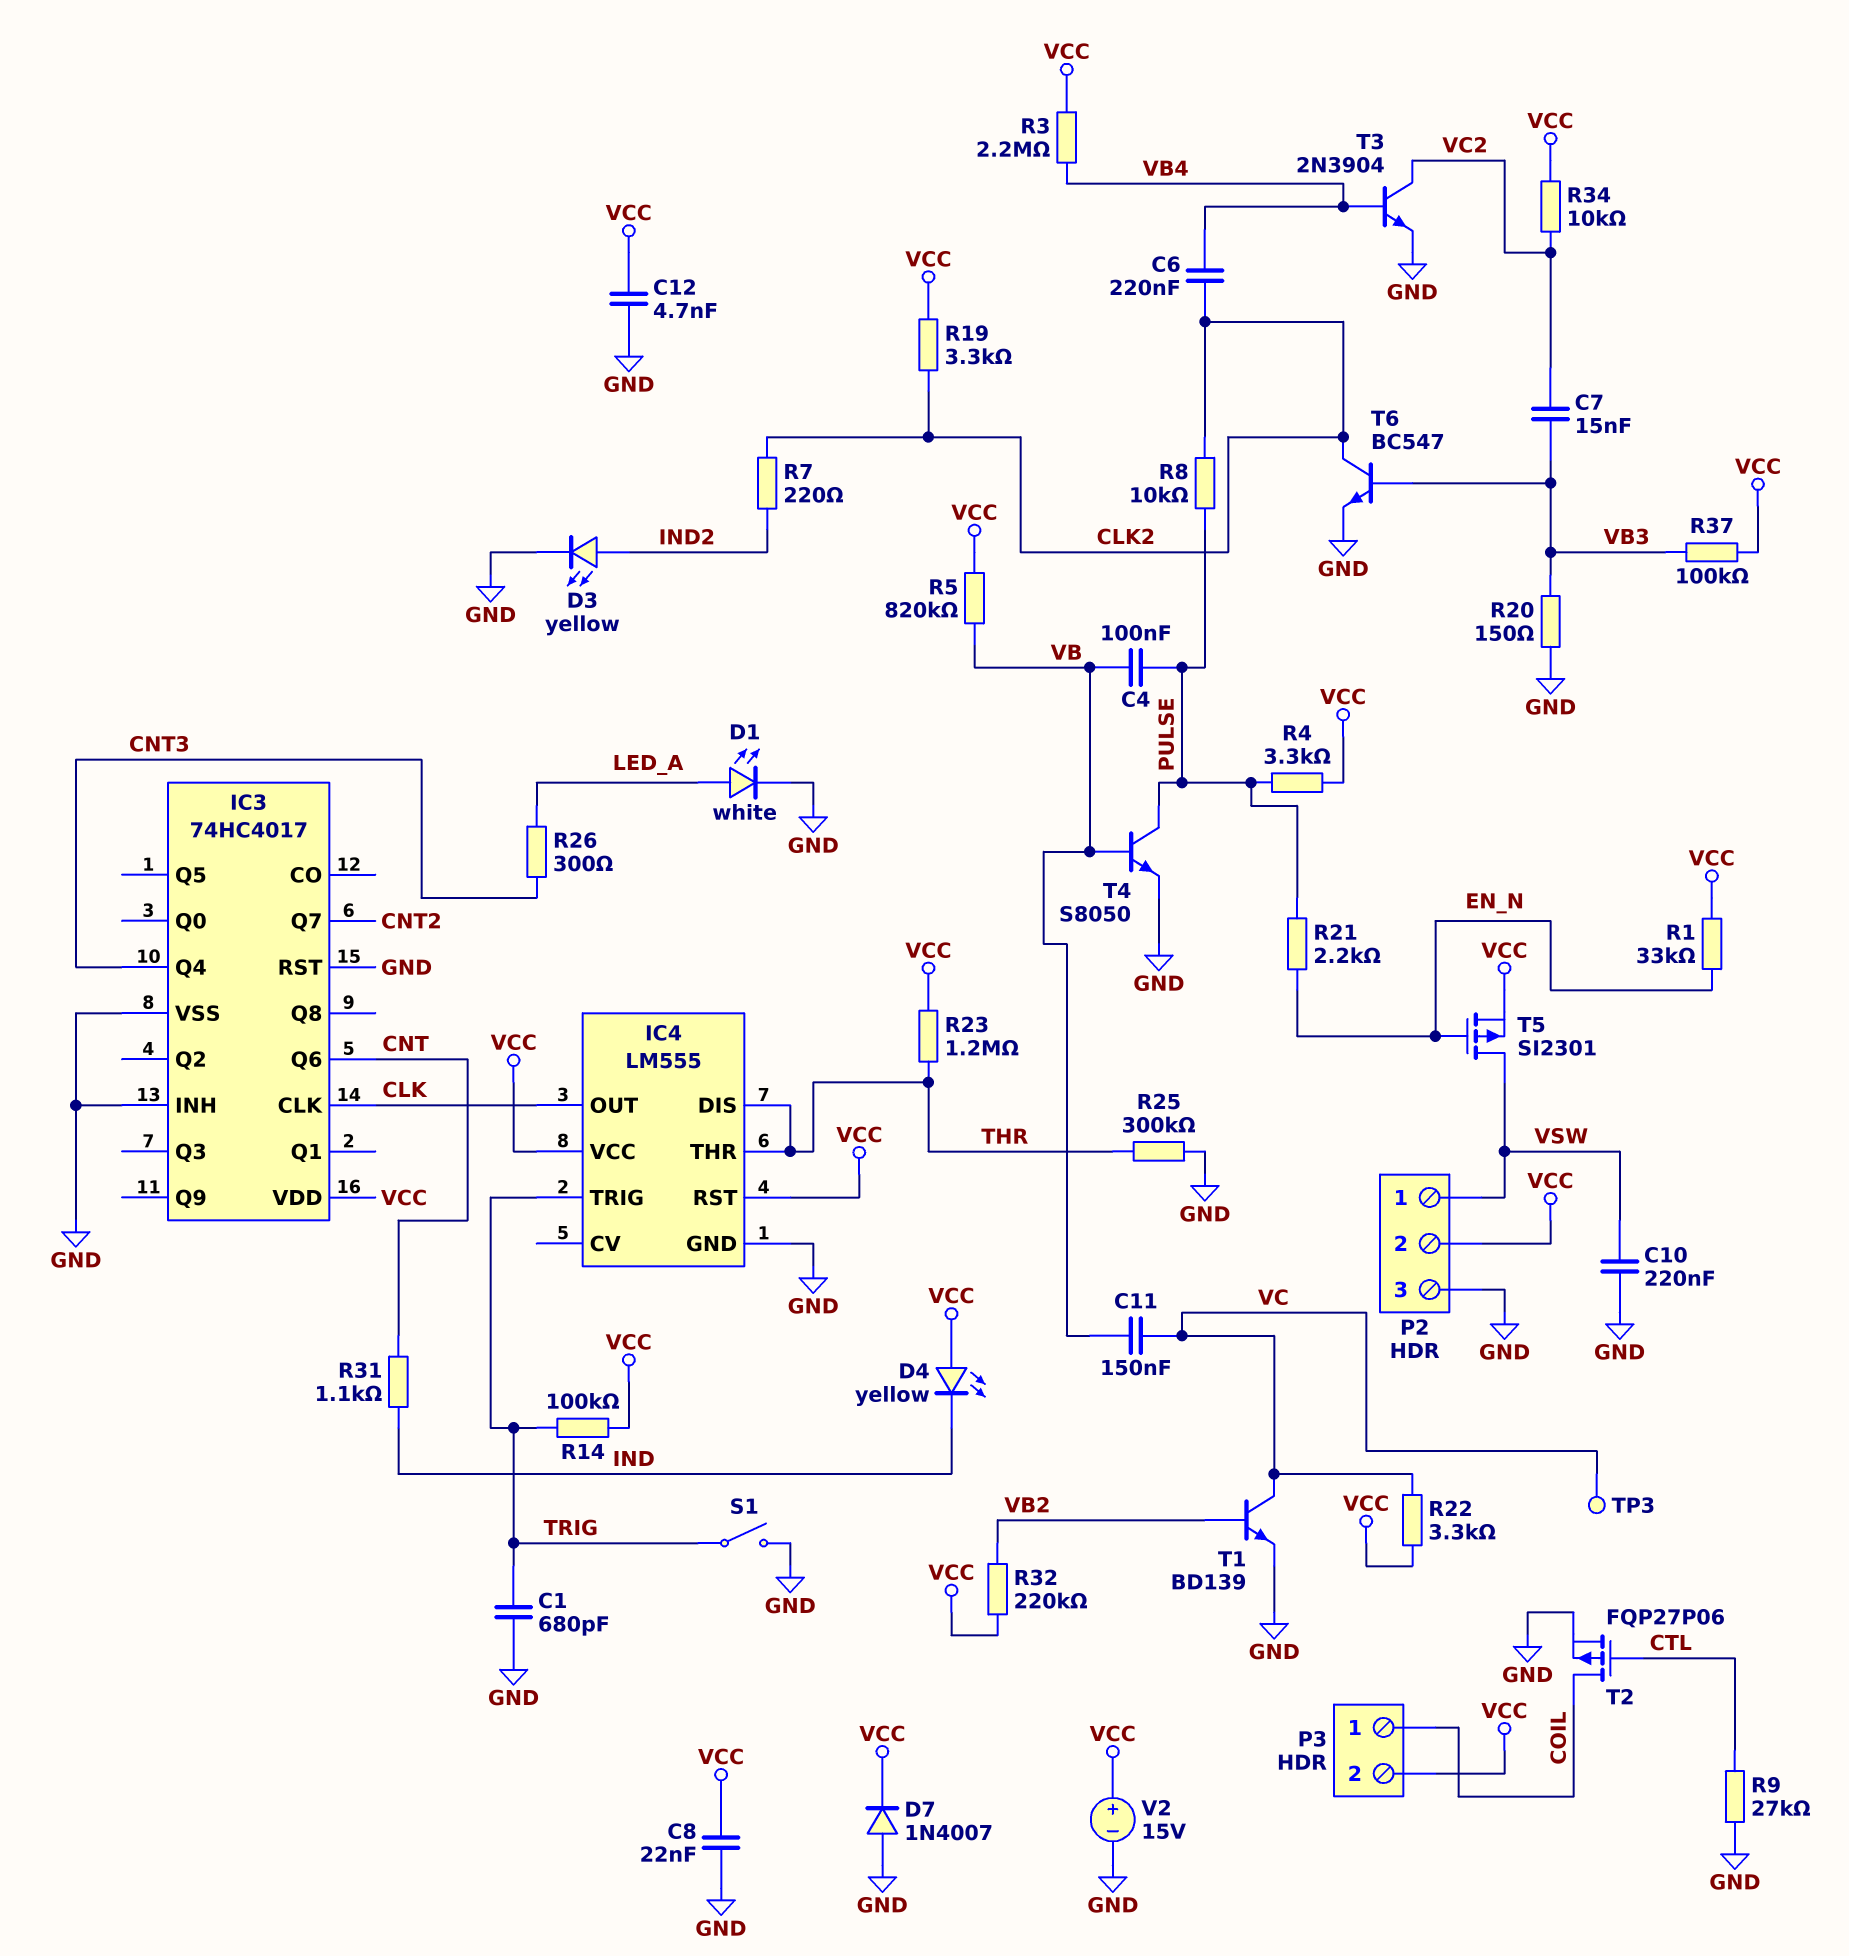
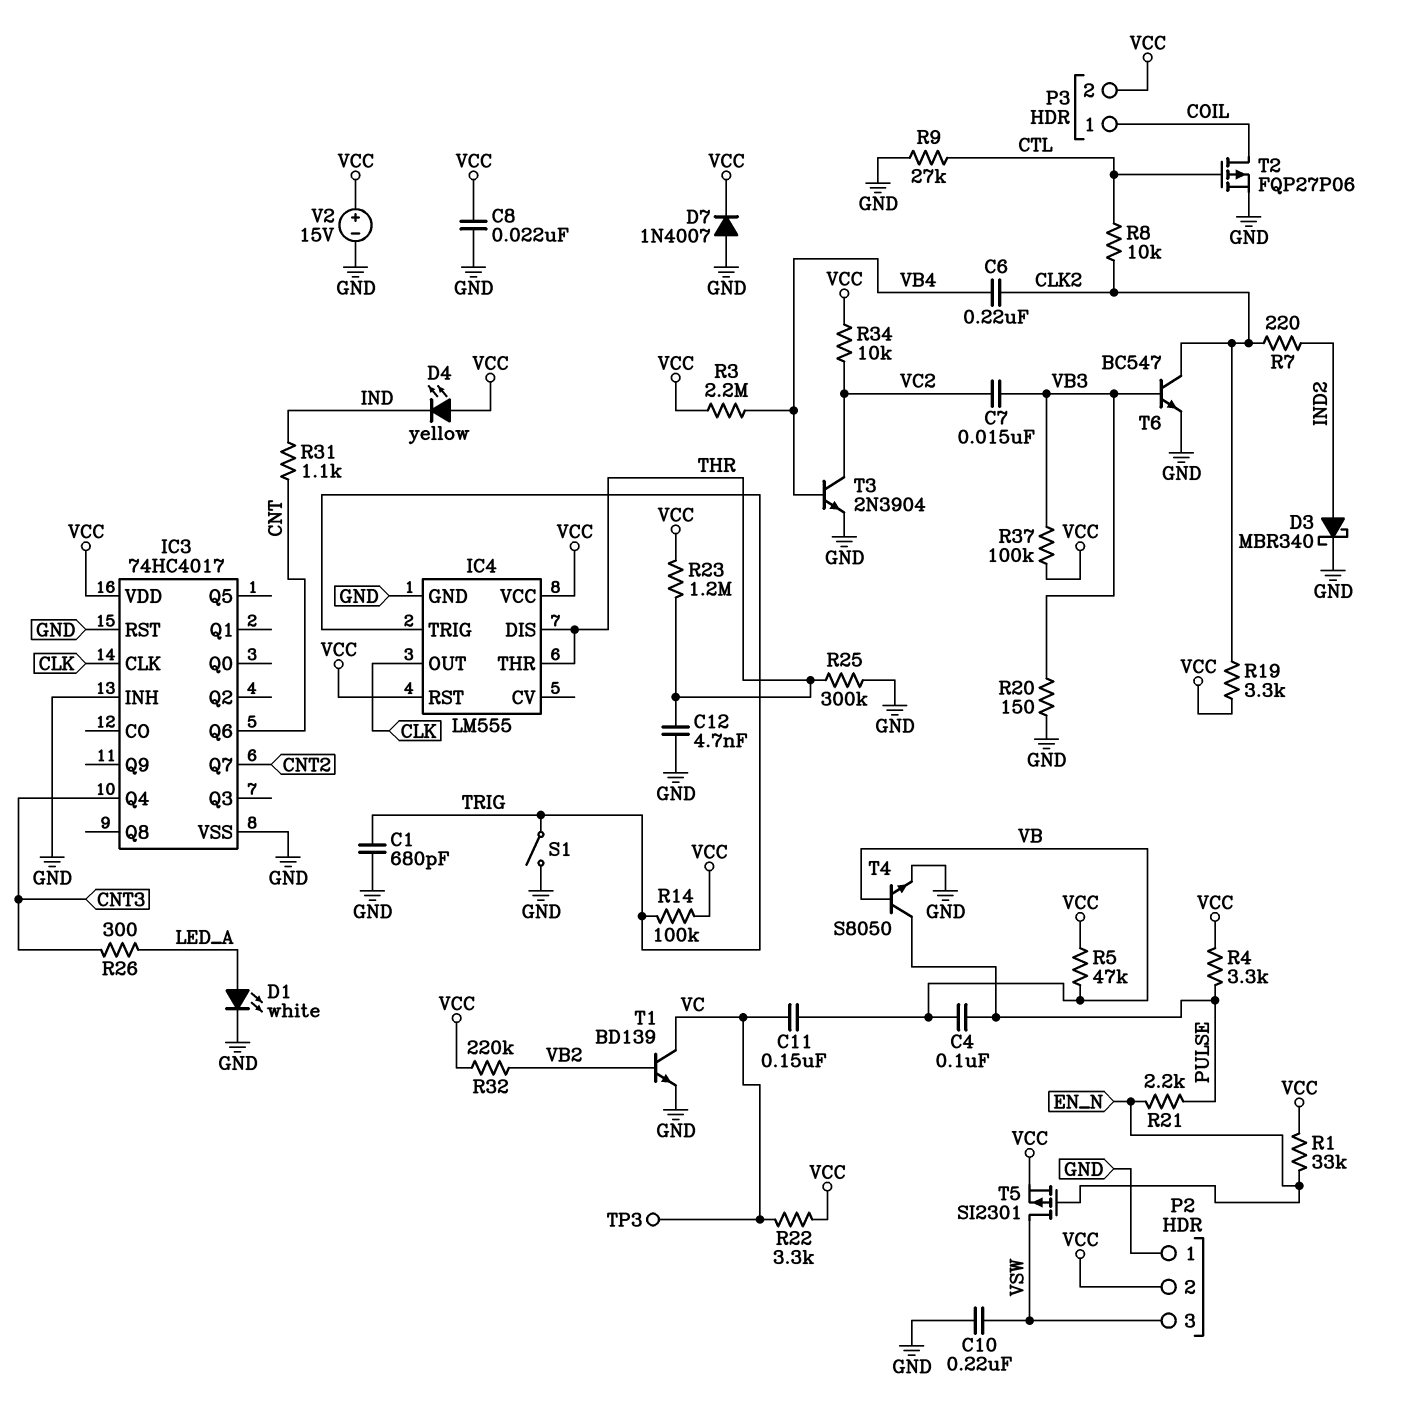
C12: 4.7nF (GND, VCC) -> 4.7nF (GND, THR)
D3: LED yellow (A IND2, K GND) -> schottky MBR340 (A IND2, K GND)
P2 pin 1: VSW -> GND
P2 pin 3: GND -> VSW
R5: 820k (VB, VCC) -> 47k (VB, VCC)
R8: 10k (CLK2, PULSE) -> 10k (CLK2, CTL)

